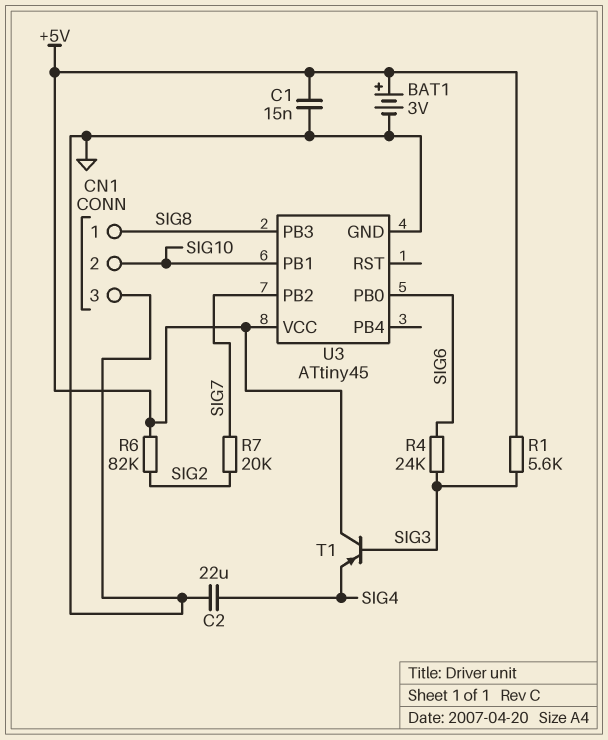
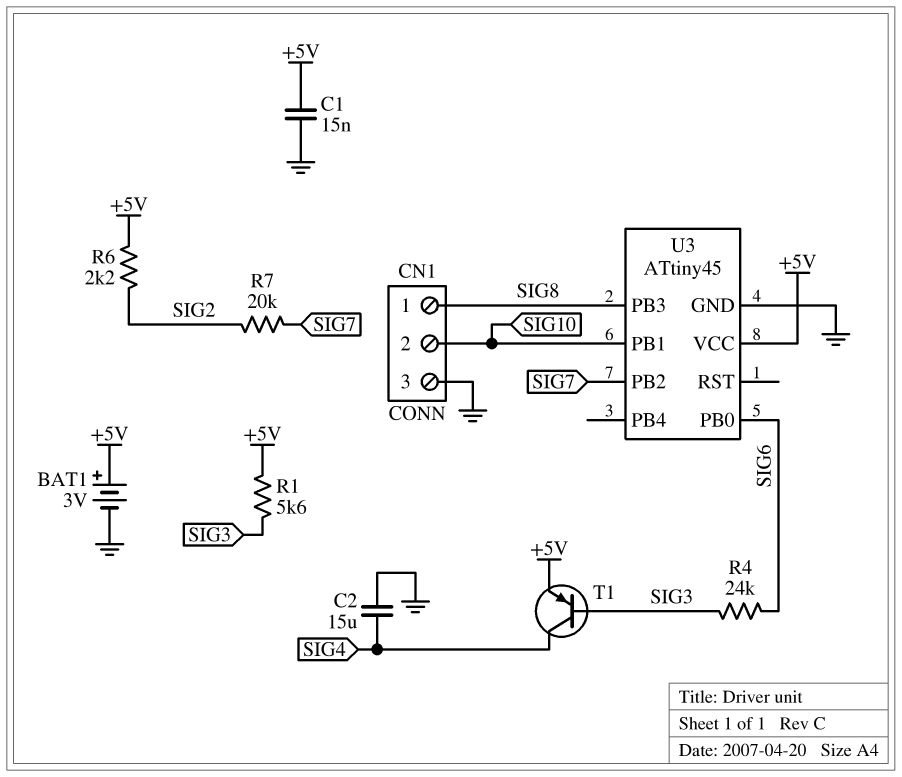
C2: 22uF (GND, SIG4) -> 15uF (GND, SIG4)
R6: 82k (+5V, SIG2) -> 2.2k (+5V, SIG2)
T1: PNP (B SIG3, C +5V, E SIG4) -> PNP (B SIG3, C SIG4, E +5V)

